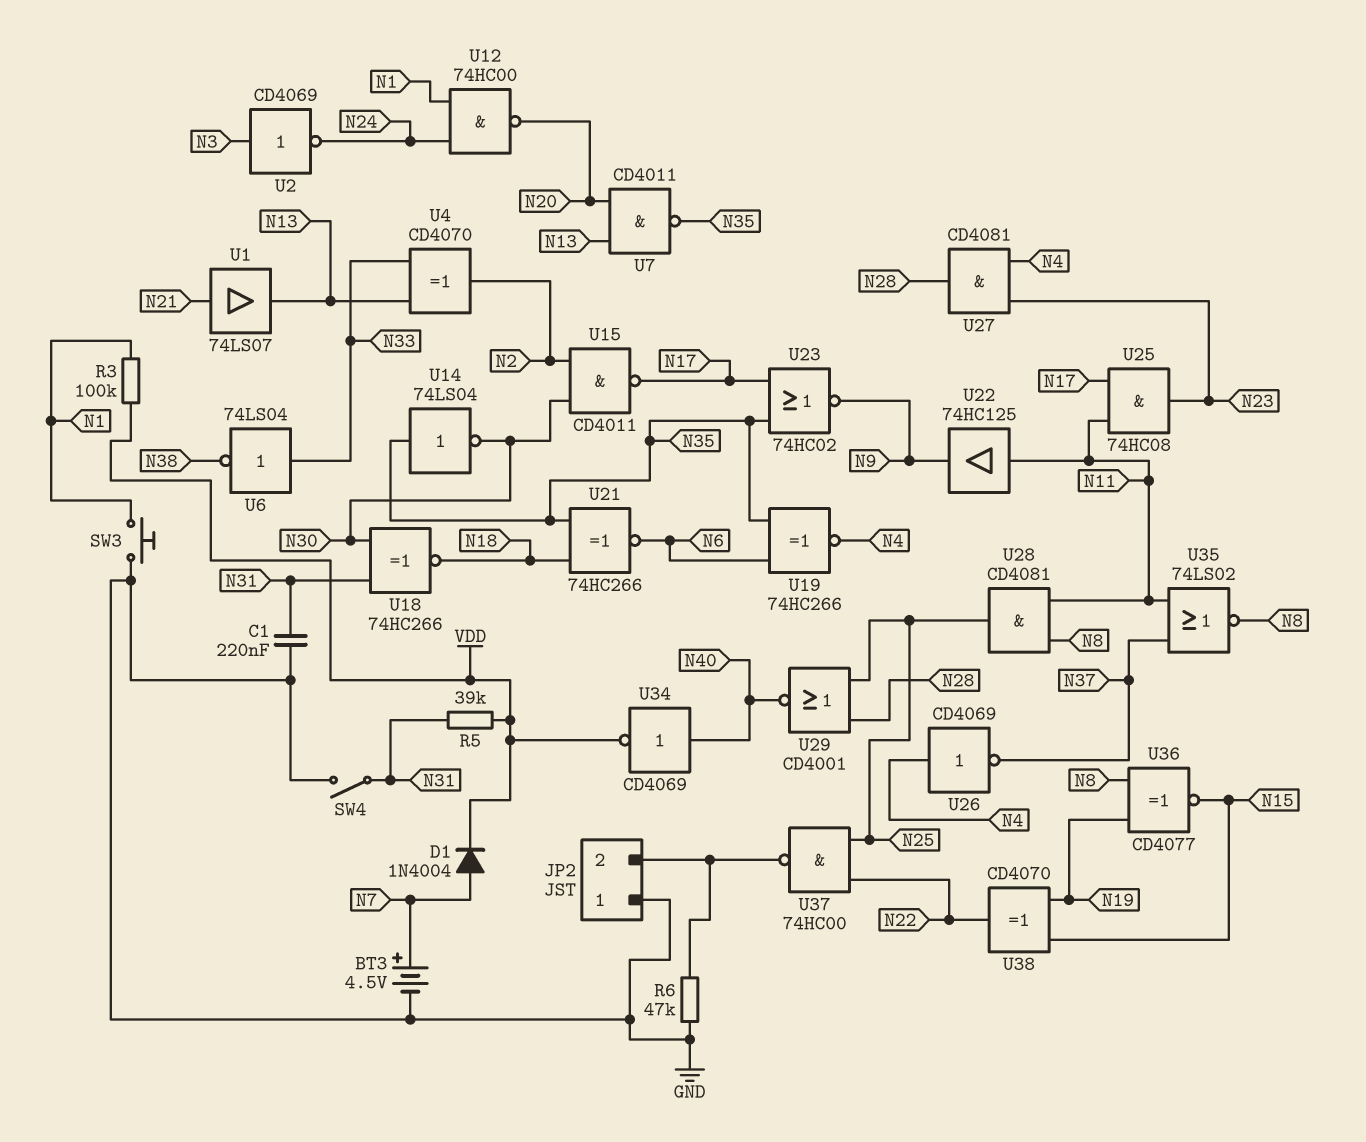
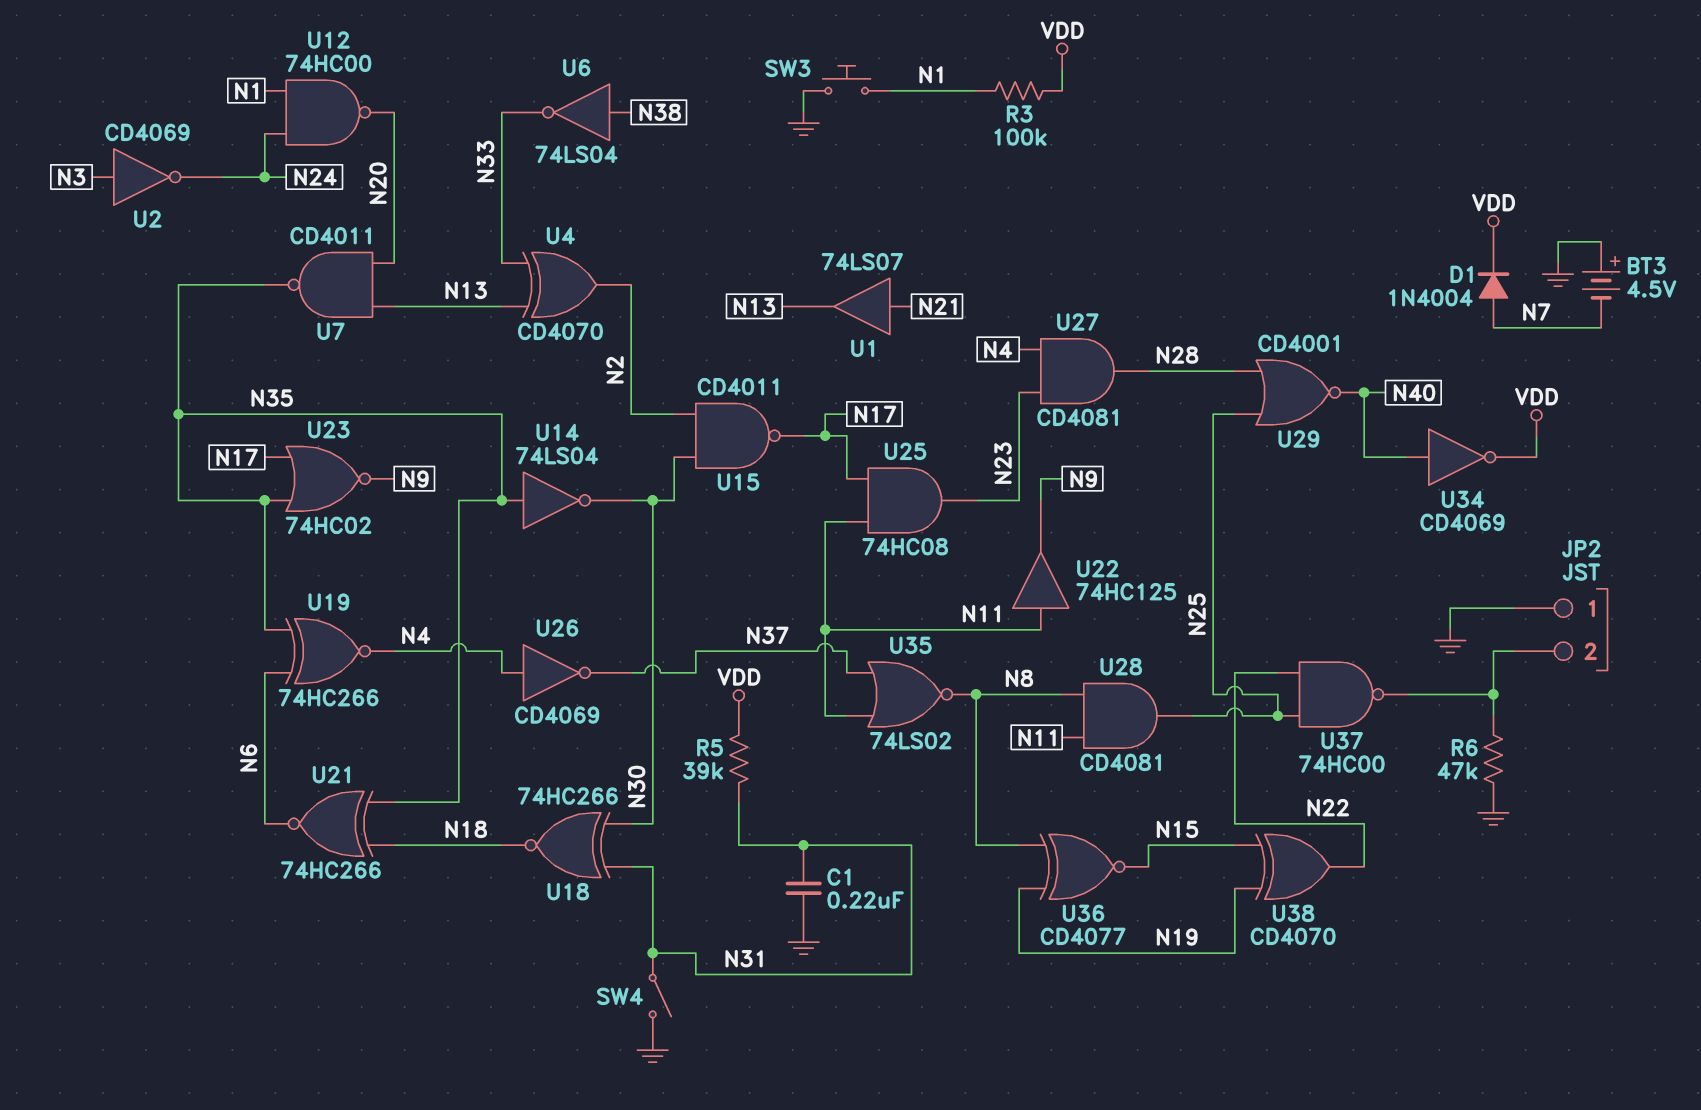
BT3: 4.5V (plus N7, minus GND) -> 4.5V (plus GND, minus N7)
U6: NOT 74LS04 (in N33, out N38) -> NOT 74LS04 (in N38, out N33)

